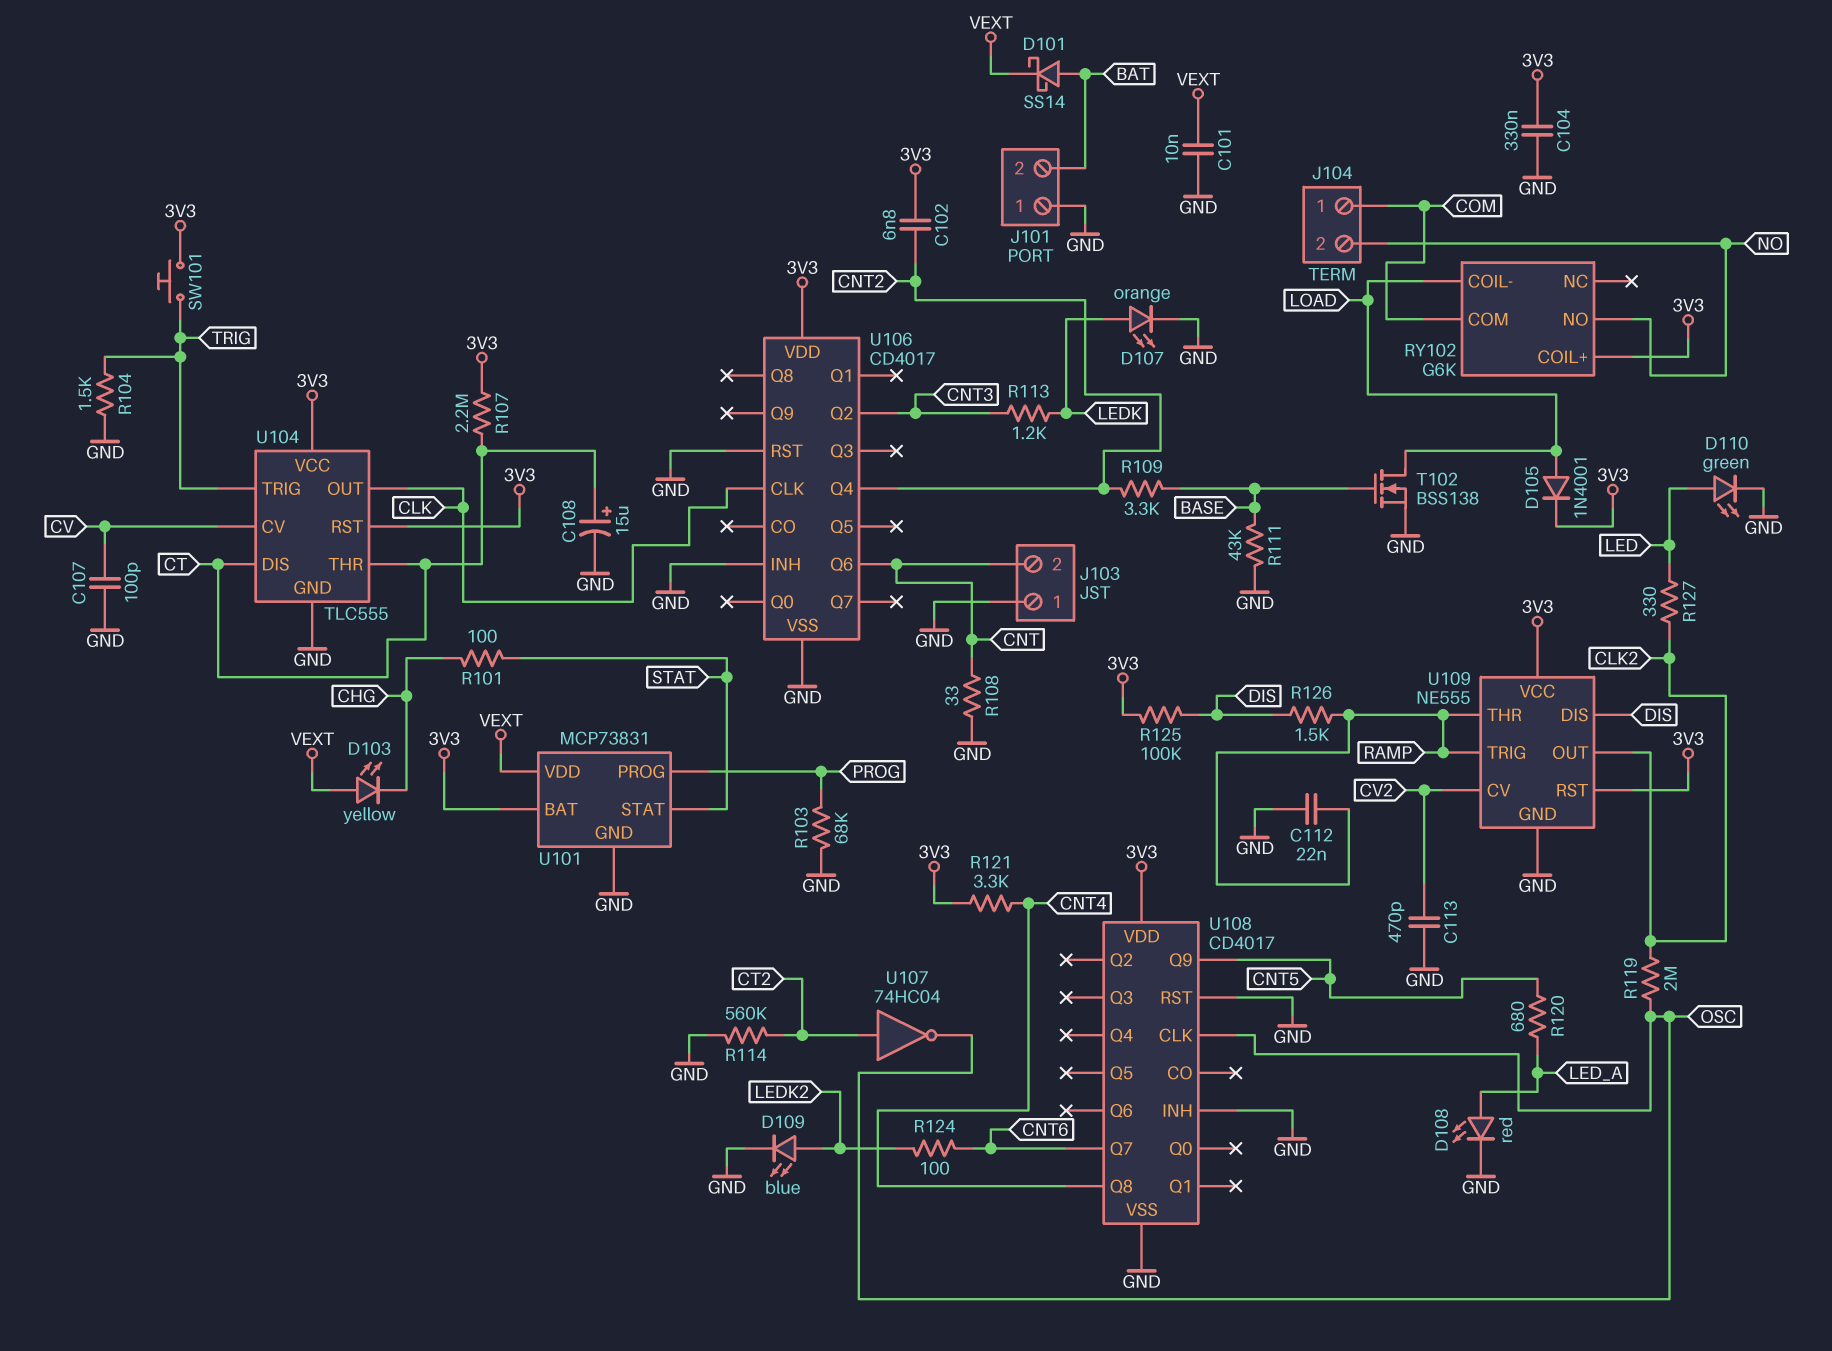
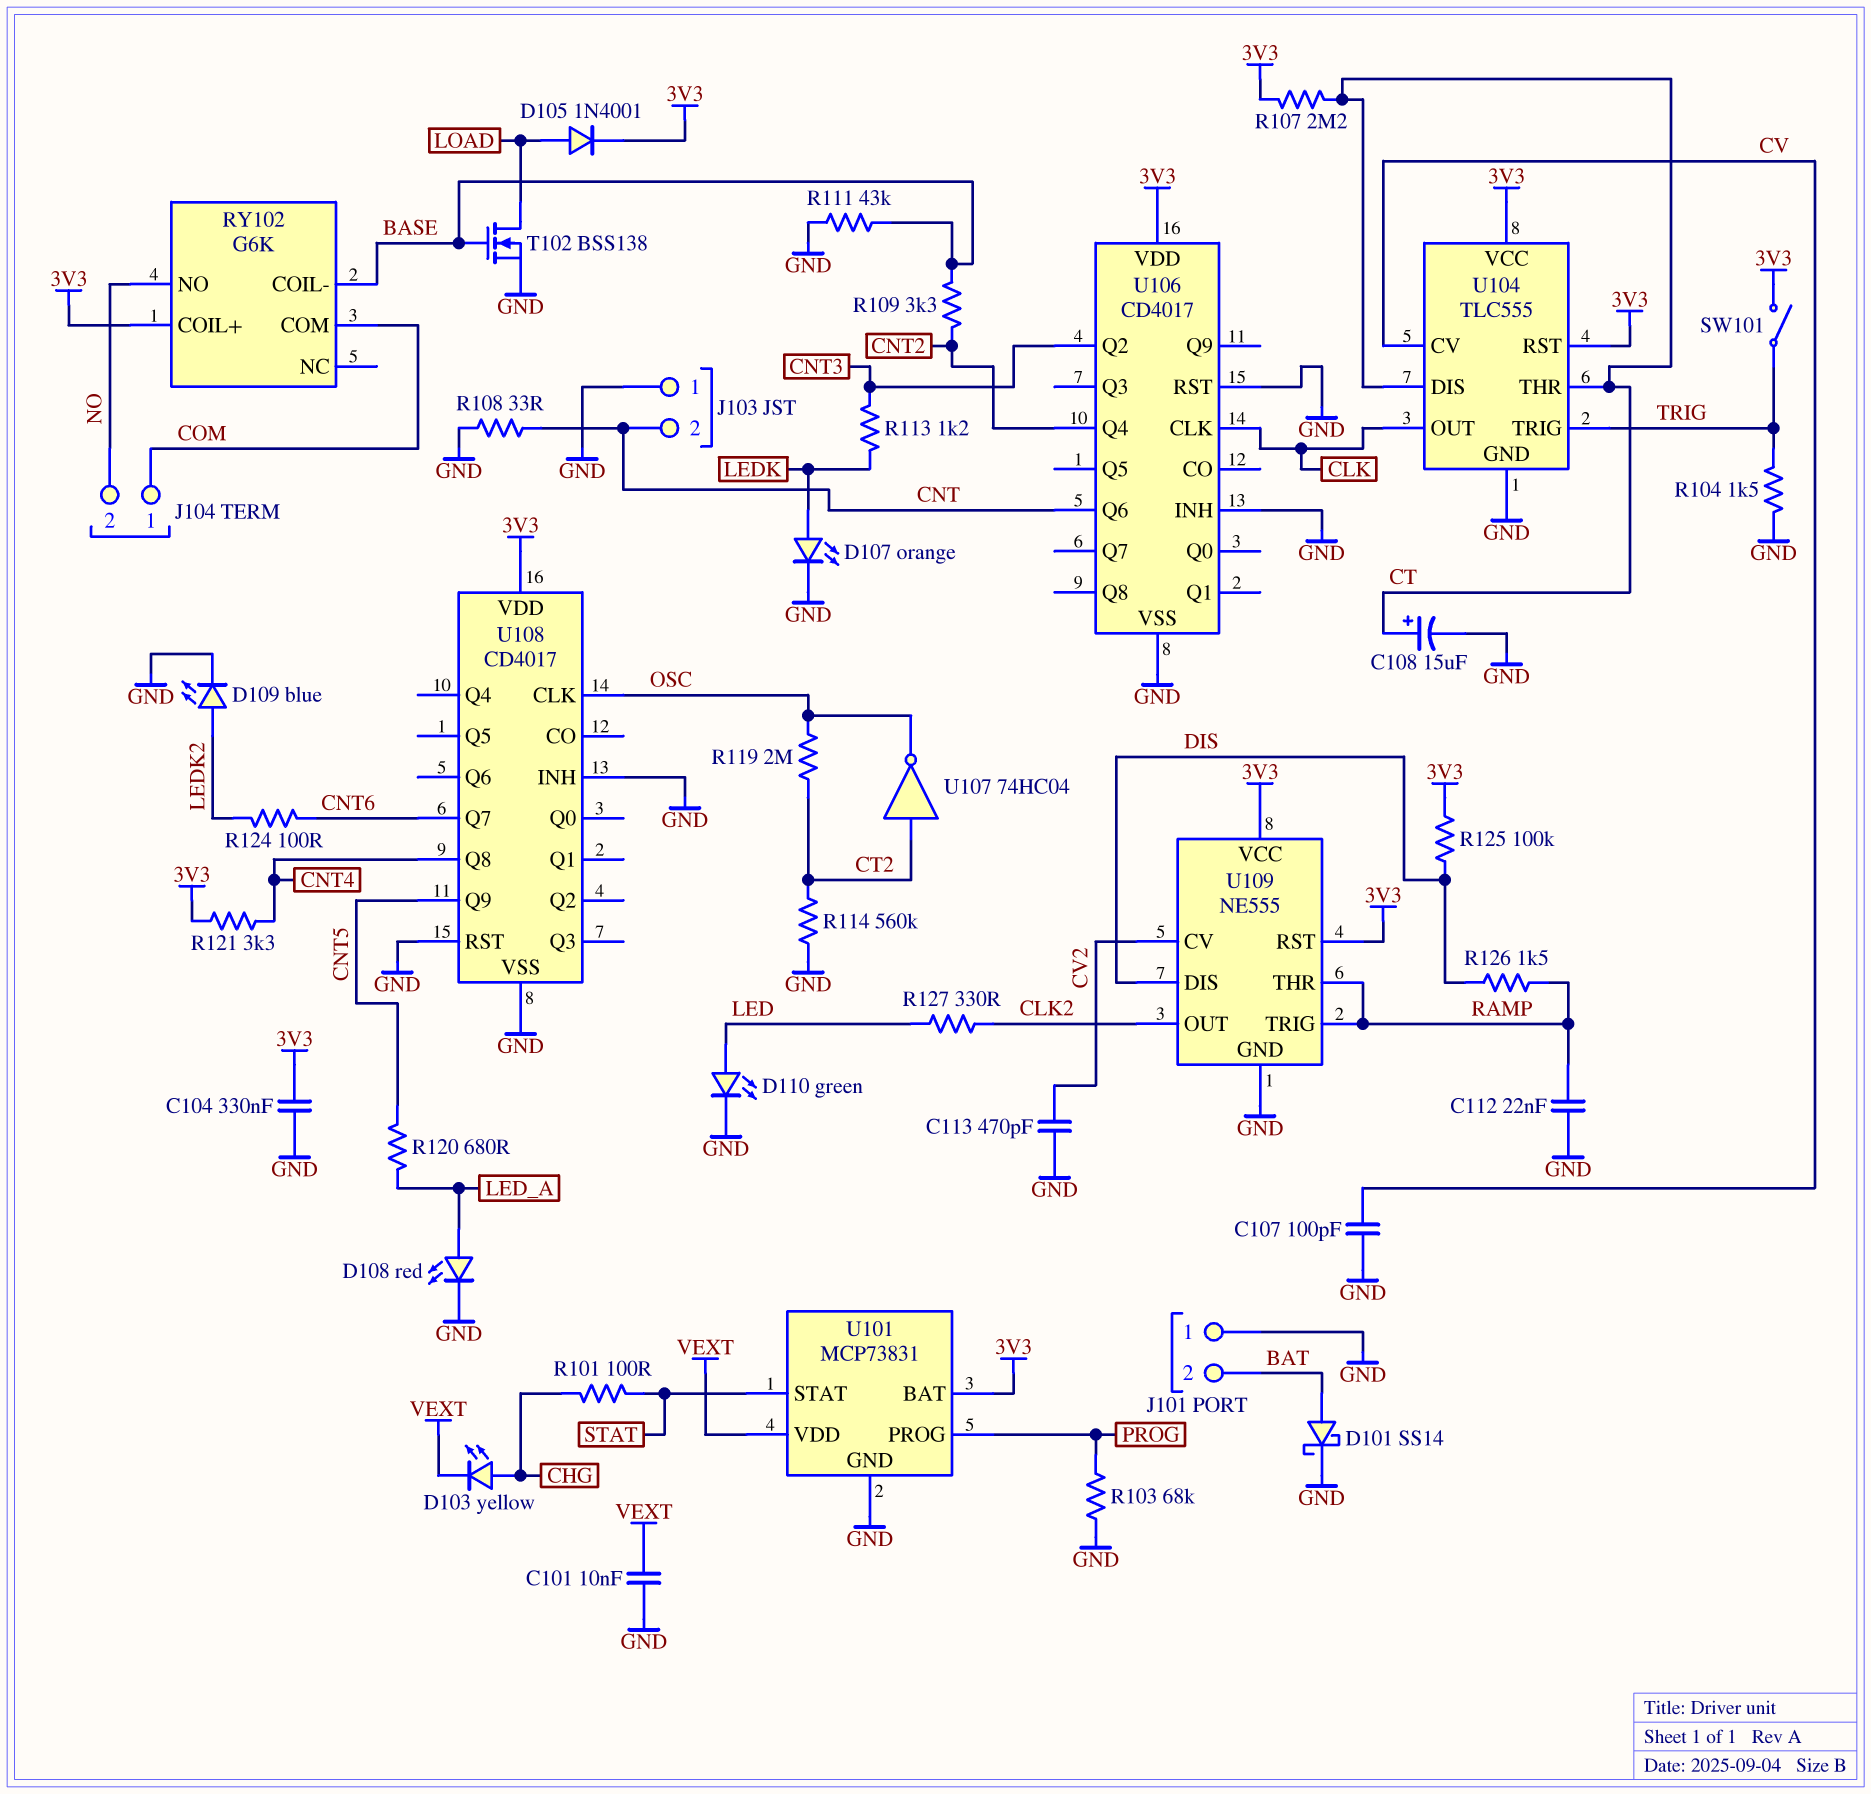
C102: 6.8nF (3V3, CNT2) -> none
D101: schottky SS14 (A BAT, K VEXT) -> schottky SS14 (A BAT, K GND)
D103: LED yellow (A VEXT, K CHG) -> LED yellow (A CHG, K VEXT)
R119: 2M (CLK2, OSC) -> 2M (CT2, OSC)
RY102 pin COIL-: LOAD -> BASE
SW101: button (3V3, TRIG) -> switch (3V3, TRIG)

